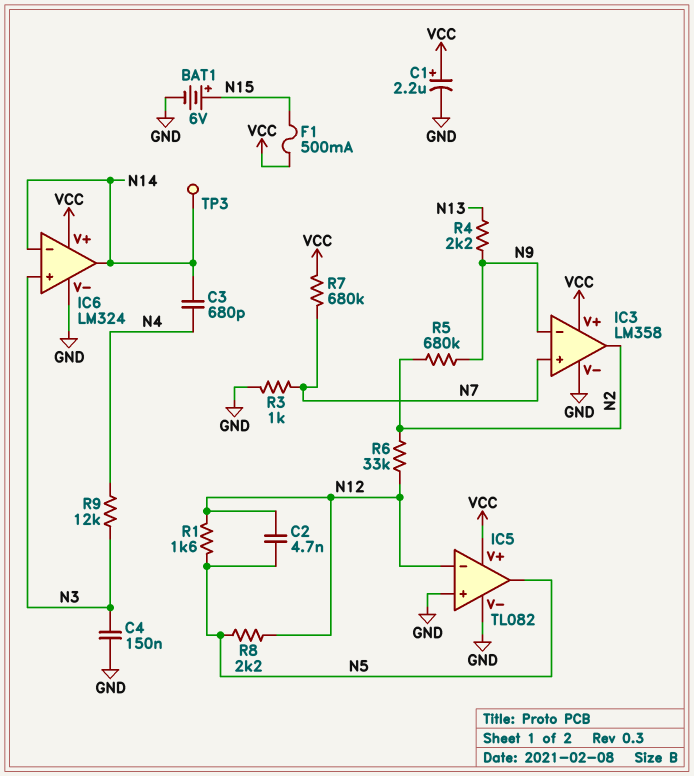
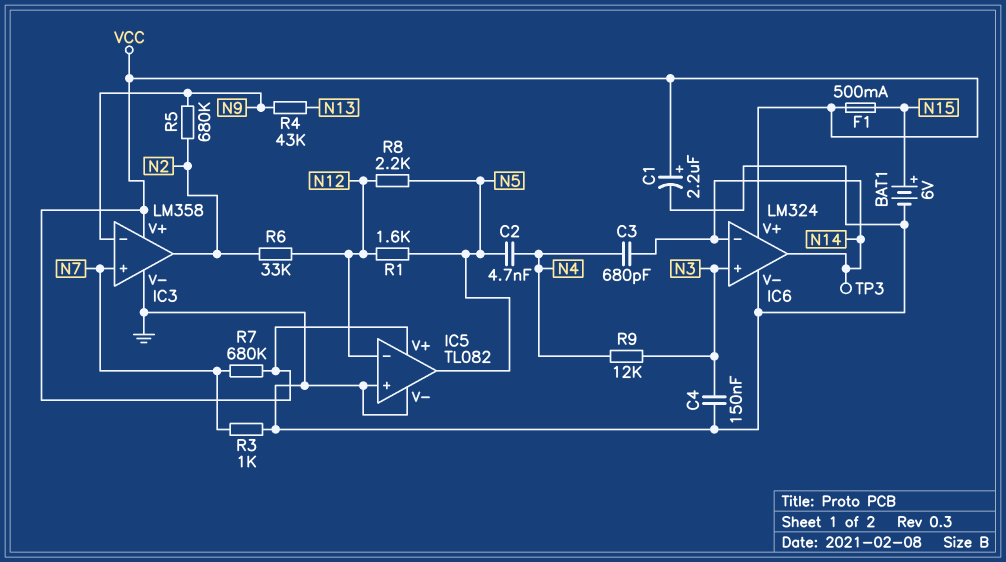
C2: 4.7nF (N5, N12) -> 4.7nF (N4, N5)
R4: 2.2k (N9, N13) -> 43k (N9, N13)

